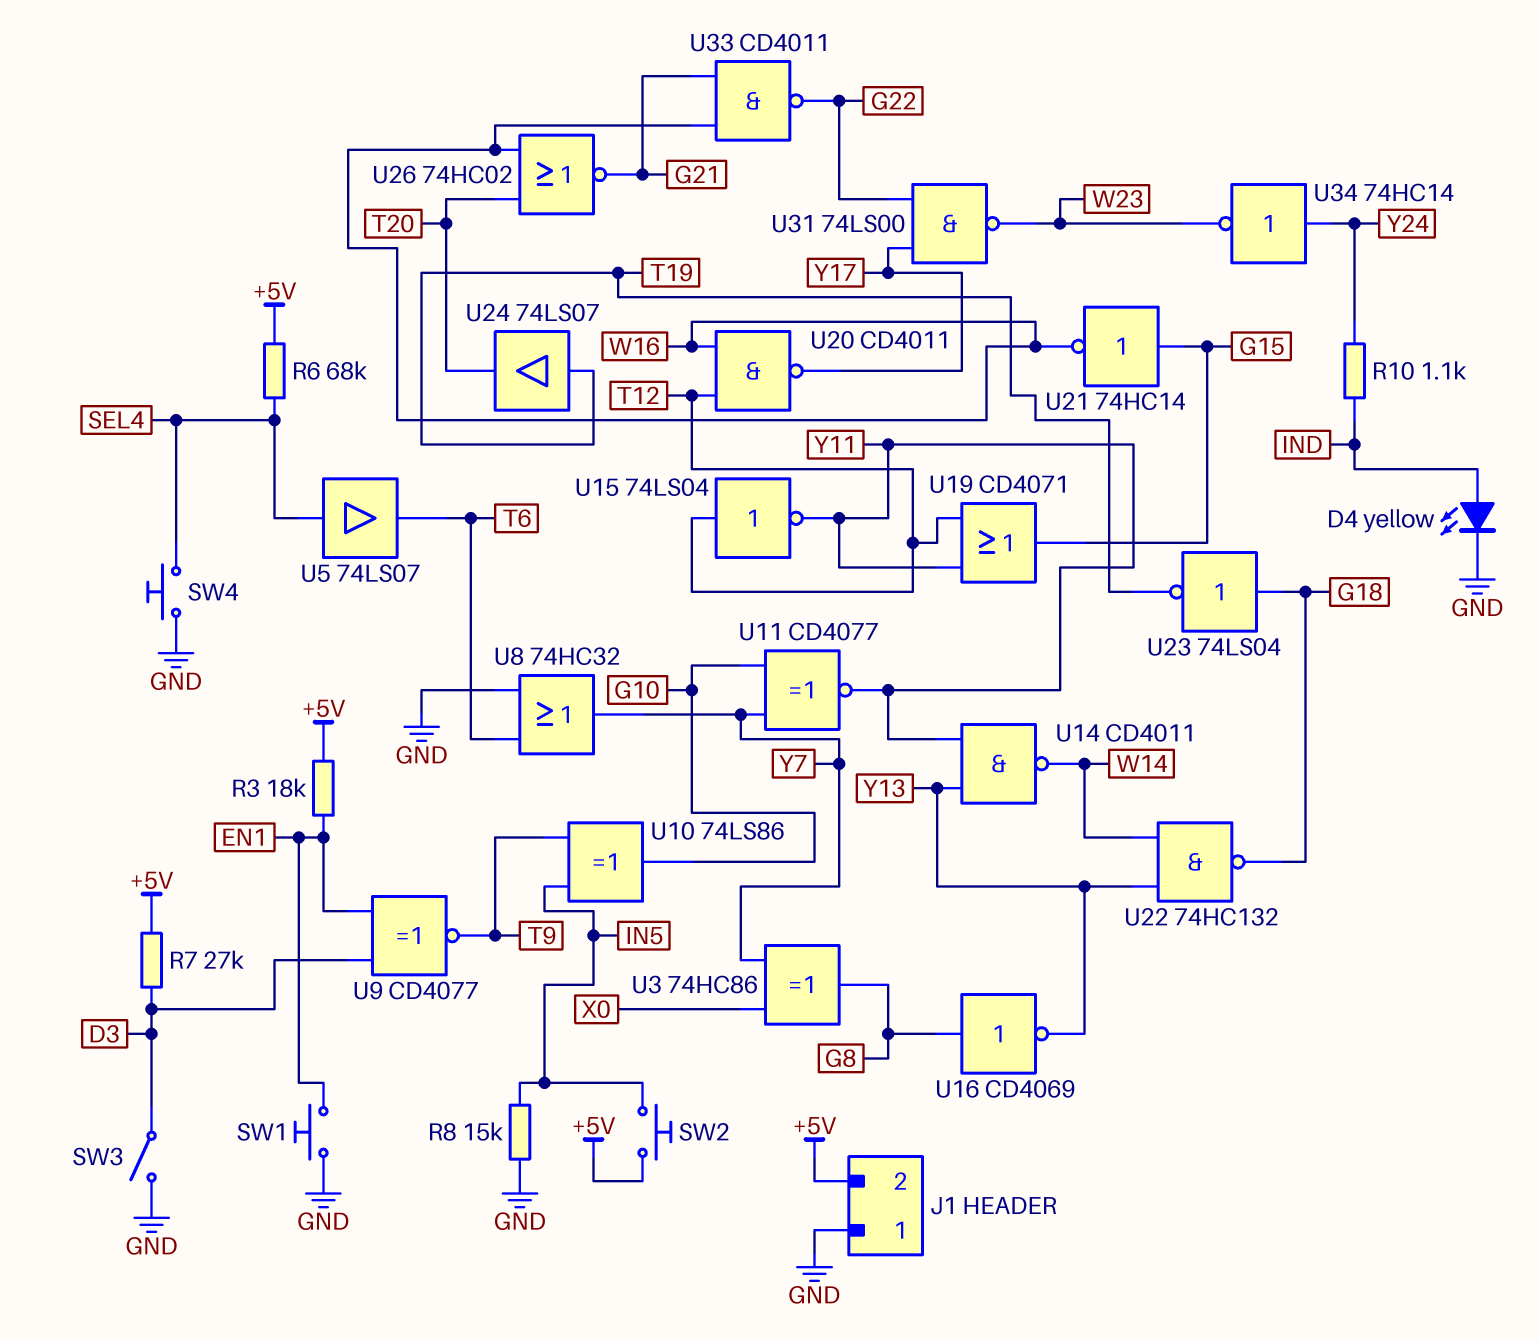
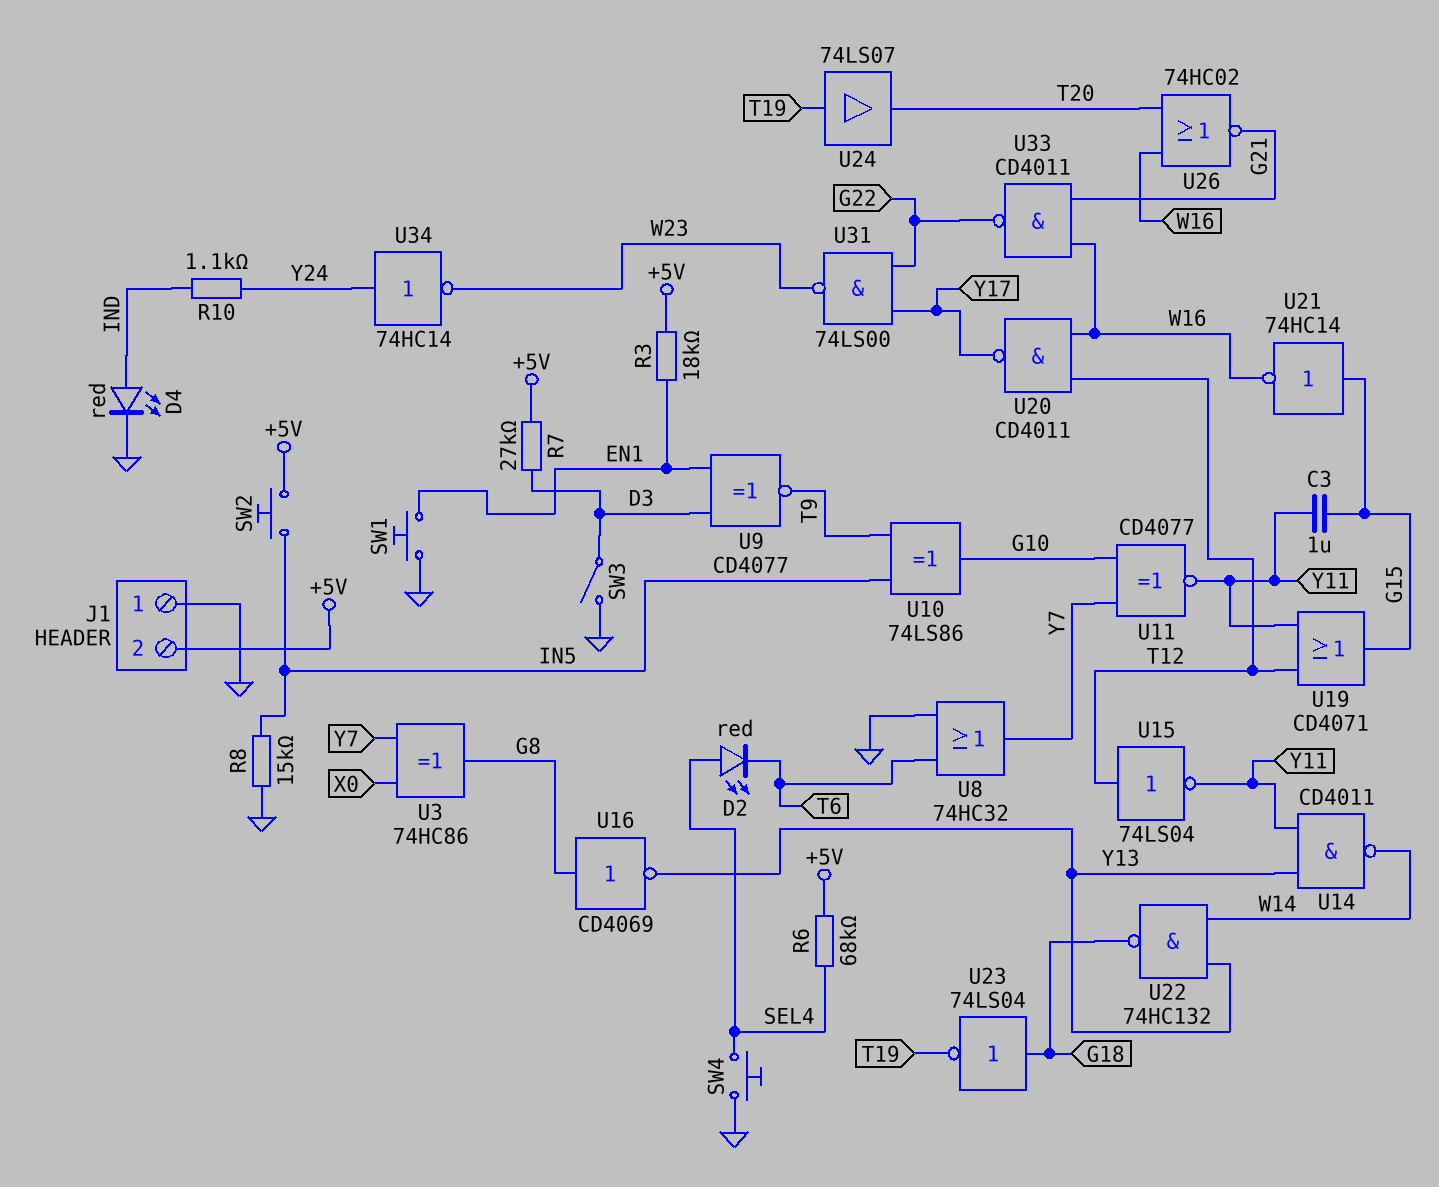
C3: none -> 1uF (G15, Y11)
D2: none -> LED red (A SEL4, K T6)
D4: LED yellow (A IND, K GND) -> LED red (A IND, K GND)
U5: buffer 74LS07 (in SEL4, out T6) -> none

